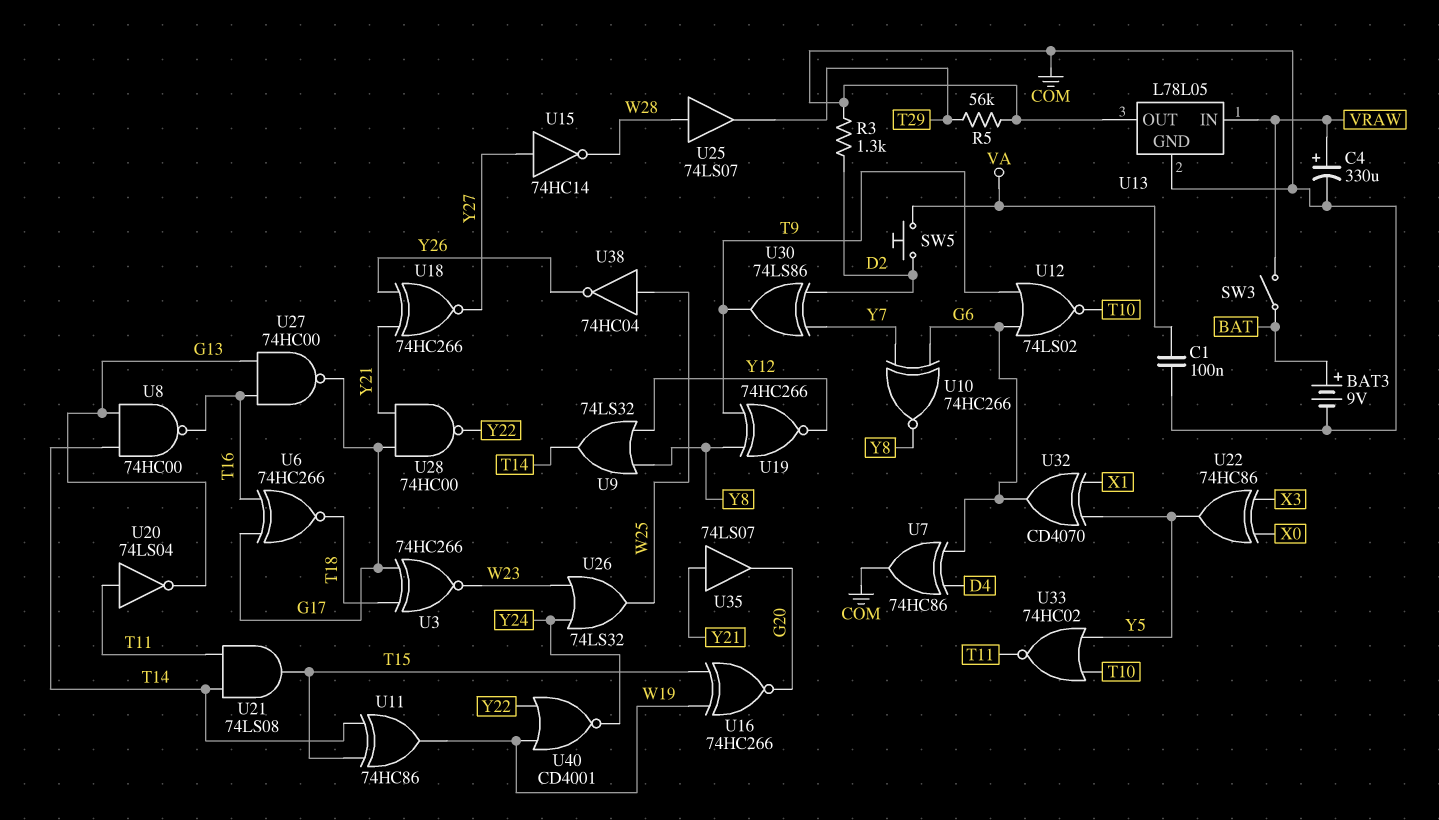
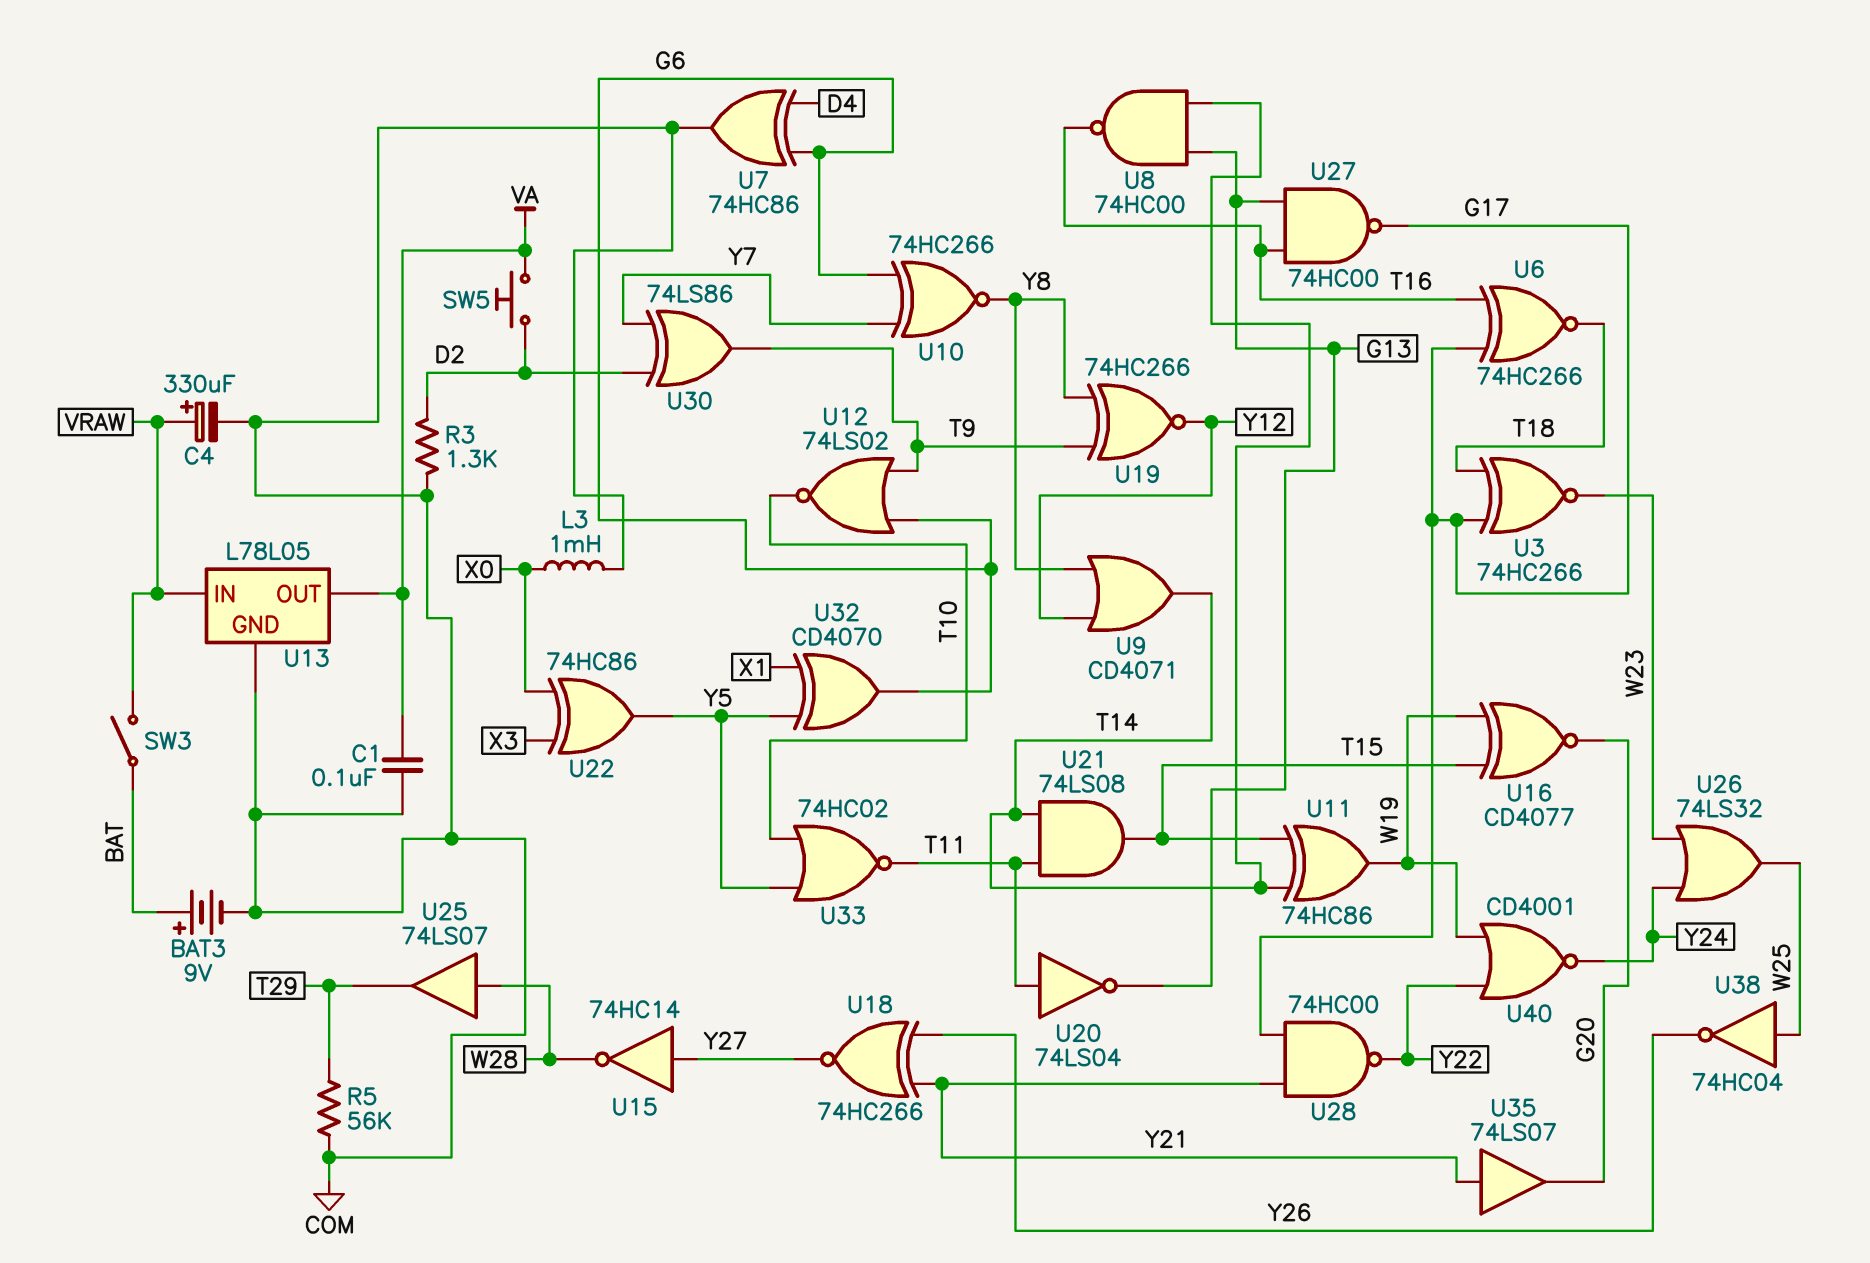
L3: none -> 1mH (COM, X0)
U9: OR 74LS32 (in Y8, in Y12, out T14) -> OR CD4071 (in Y8, in Y12, out T14)
U13 pin OUT: COM -> VA
U16: XNOR 74HC266 (in T15, in W19, out G20) -> XNOR CD4077 (in T15, in W19, out G20)

